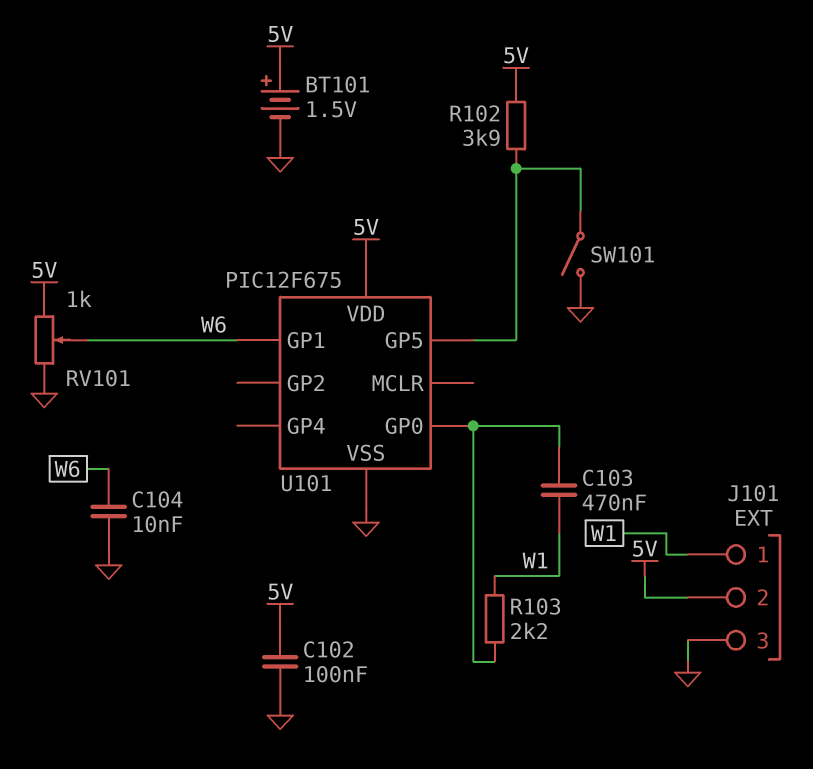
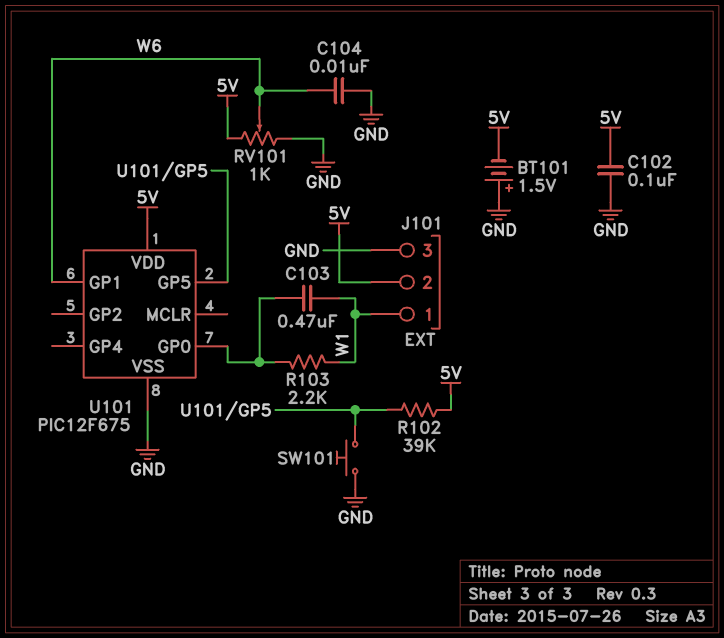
BT101: 1.5V (plus 5V, minus GND) -> 1.5V (plus GND, minus 5V)
R102: 3.9k (5V, U101/GP5) -> 39k (5V, U101/GP5)
SW101: switch (GND, U101/GP5) -> button (GND, U101/GP5)

